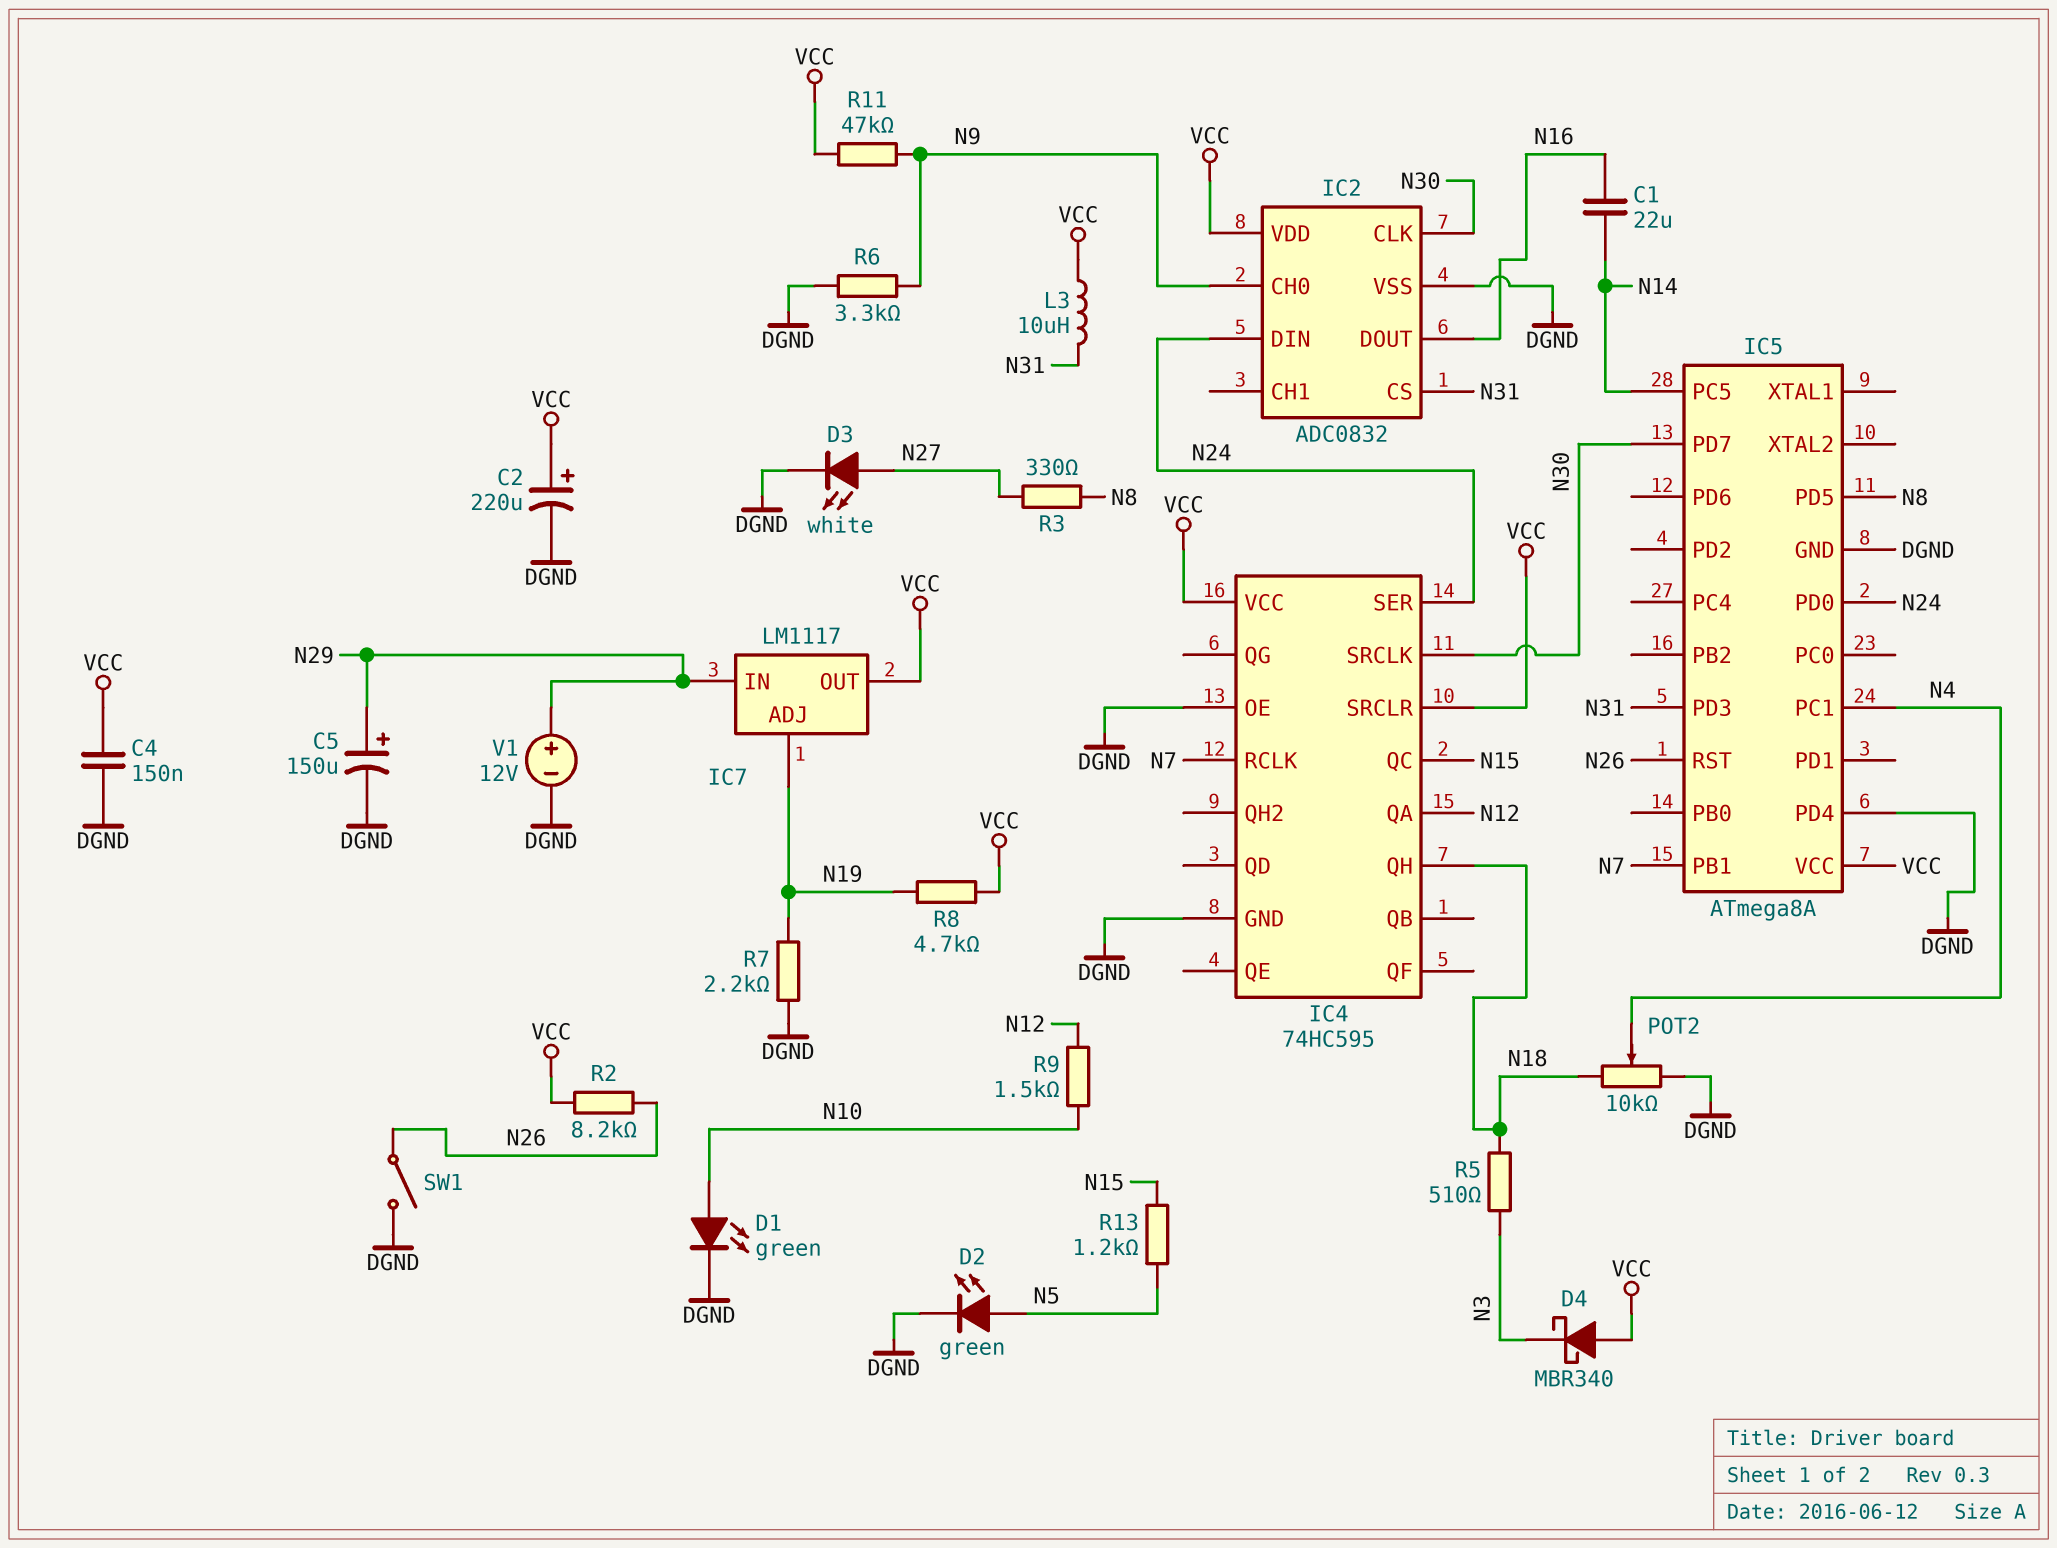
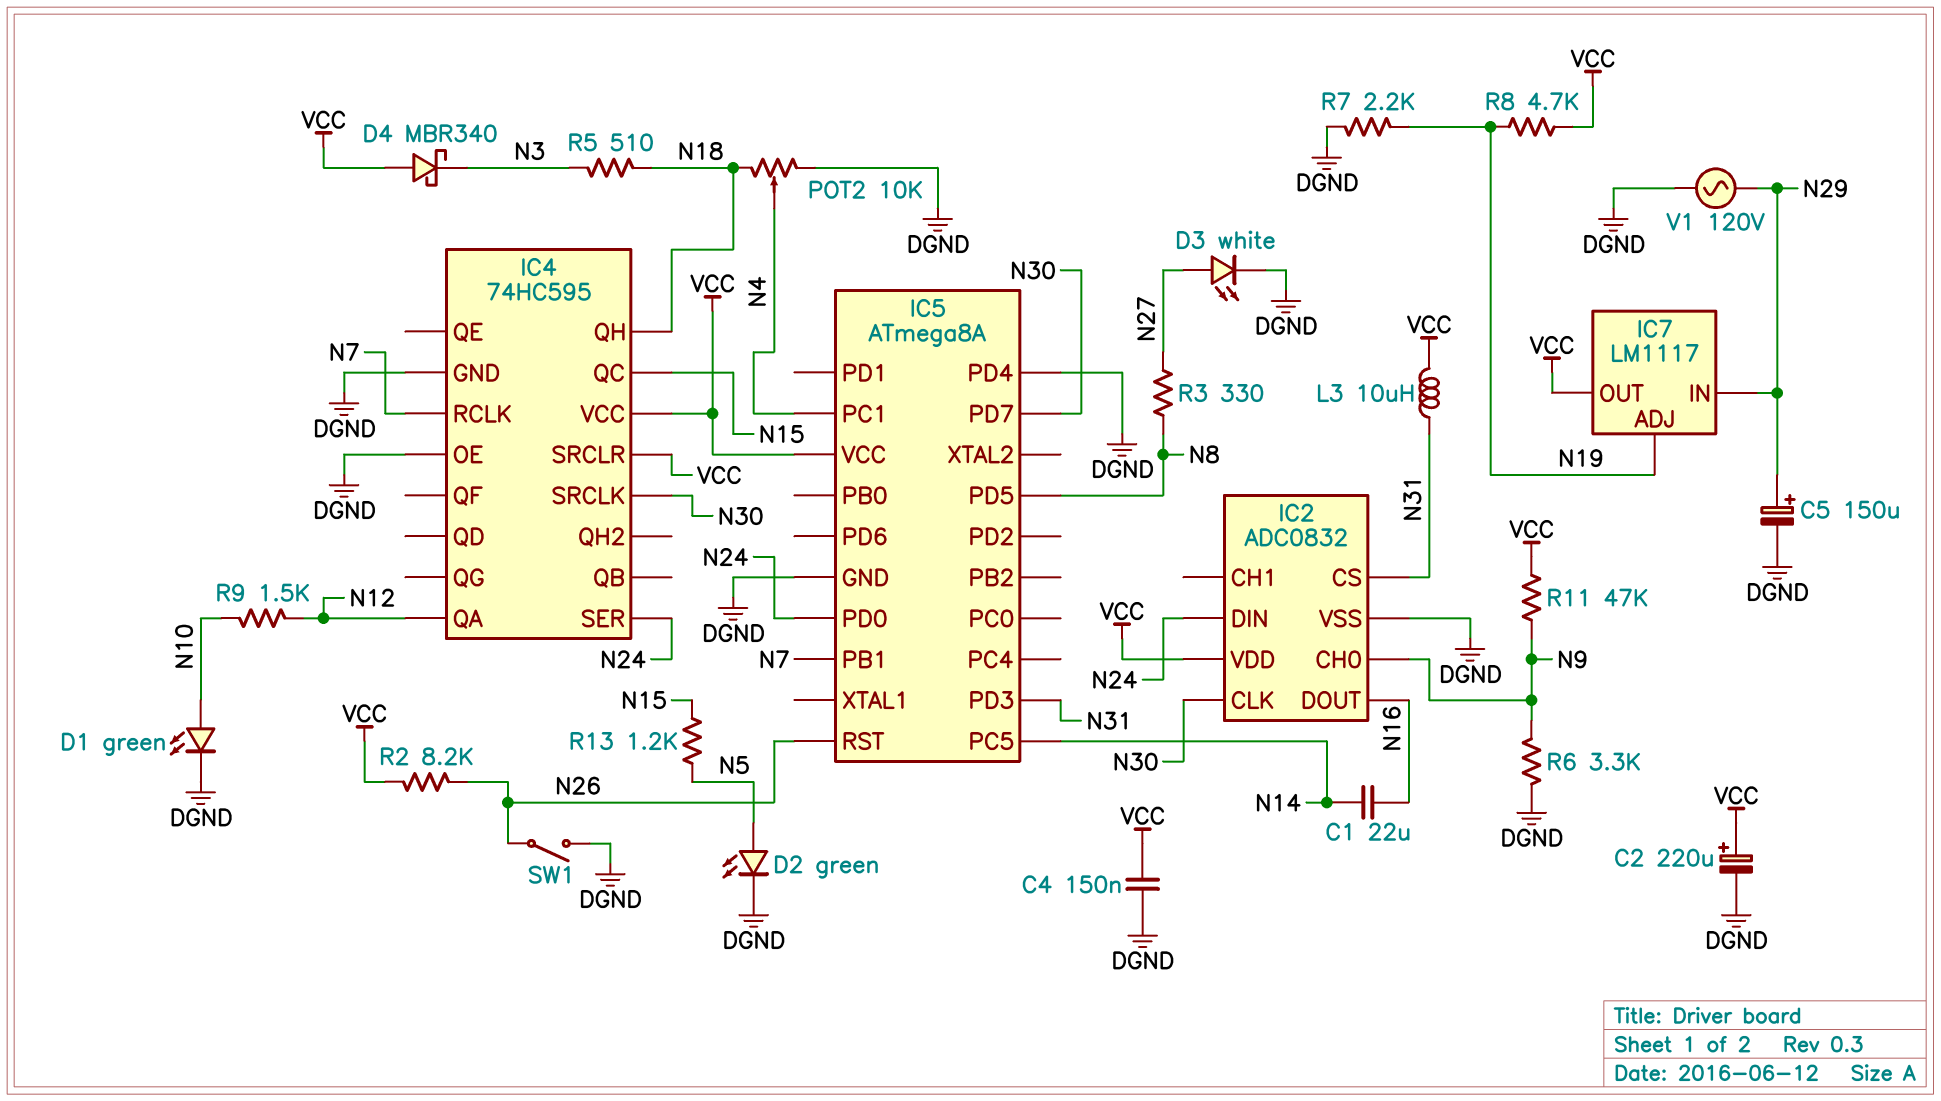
V1: 12V (plus N29, minus DGND) -> AC 120V (DGND, N29)

